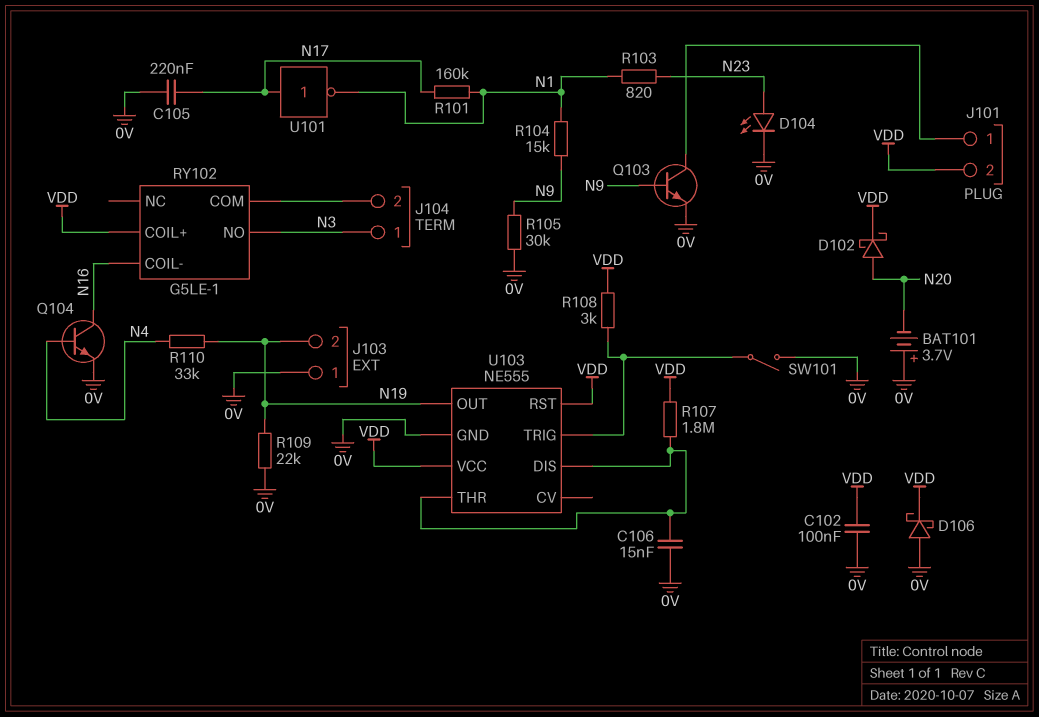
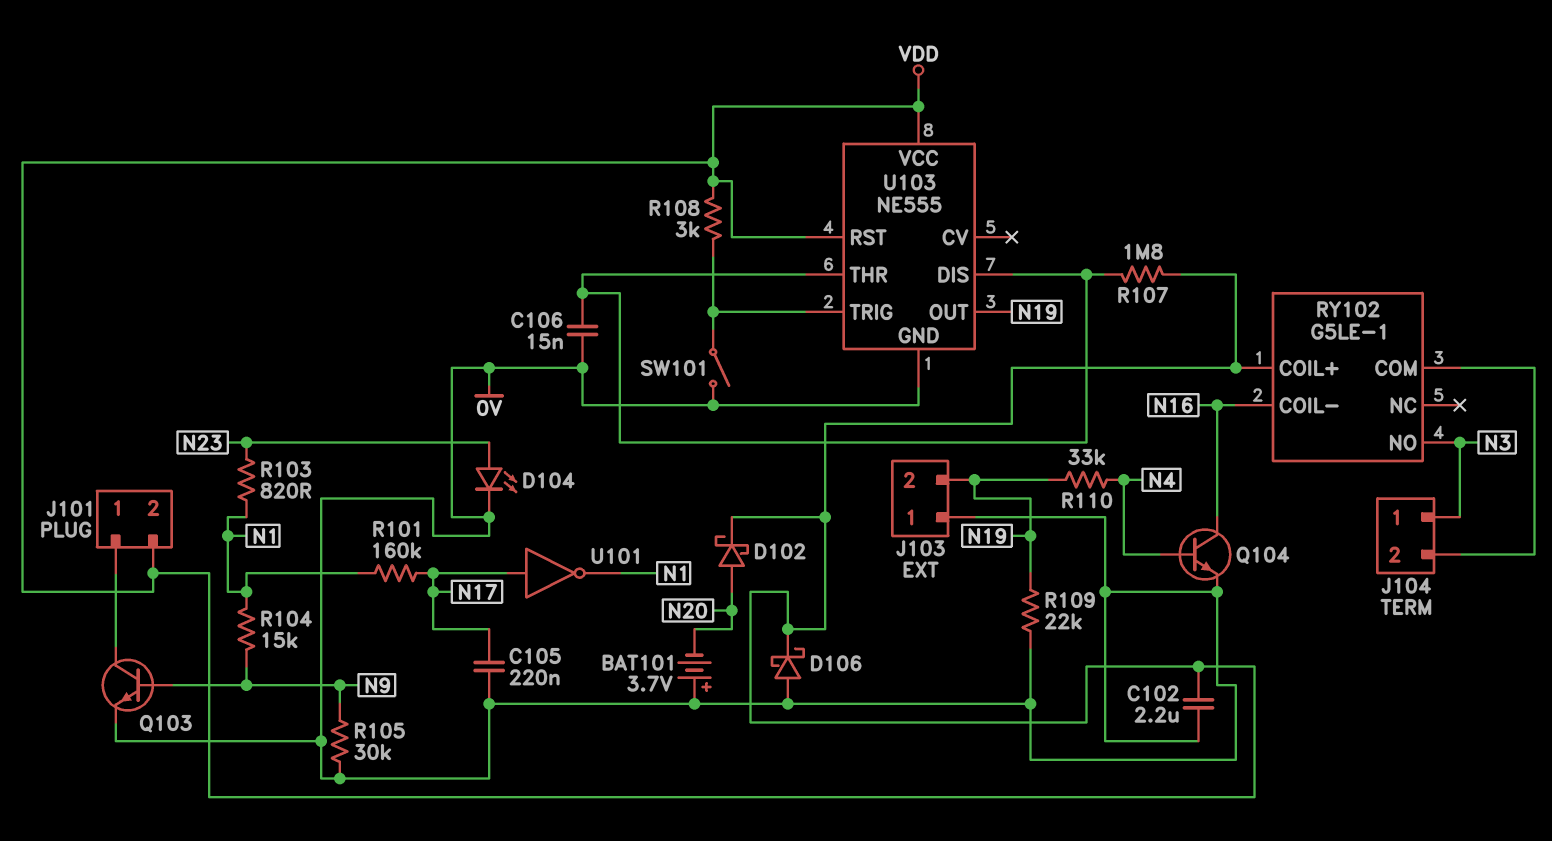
C102: 100nF (0V, VDD) -> 2.2uF (0V, VDD)

